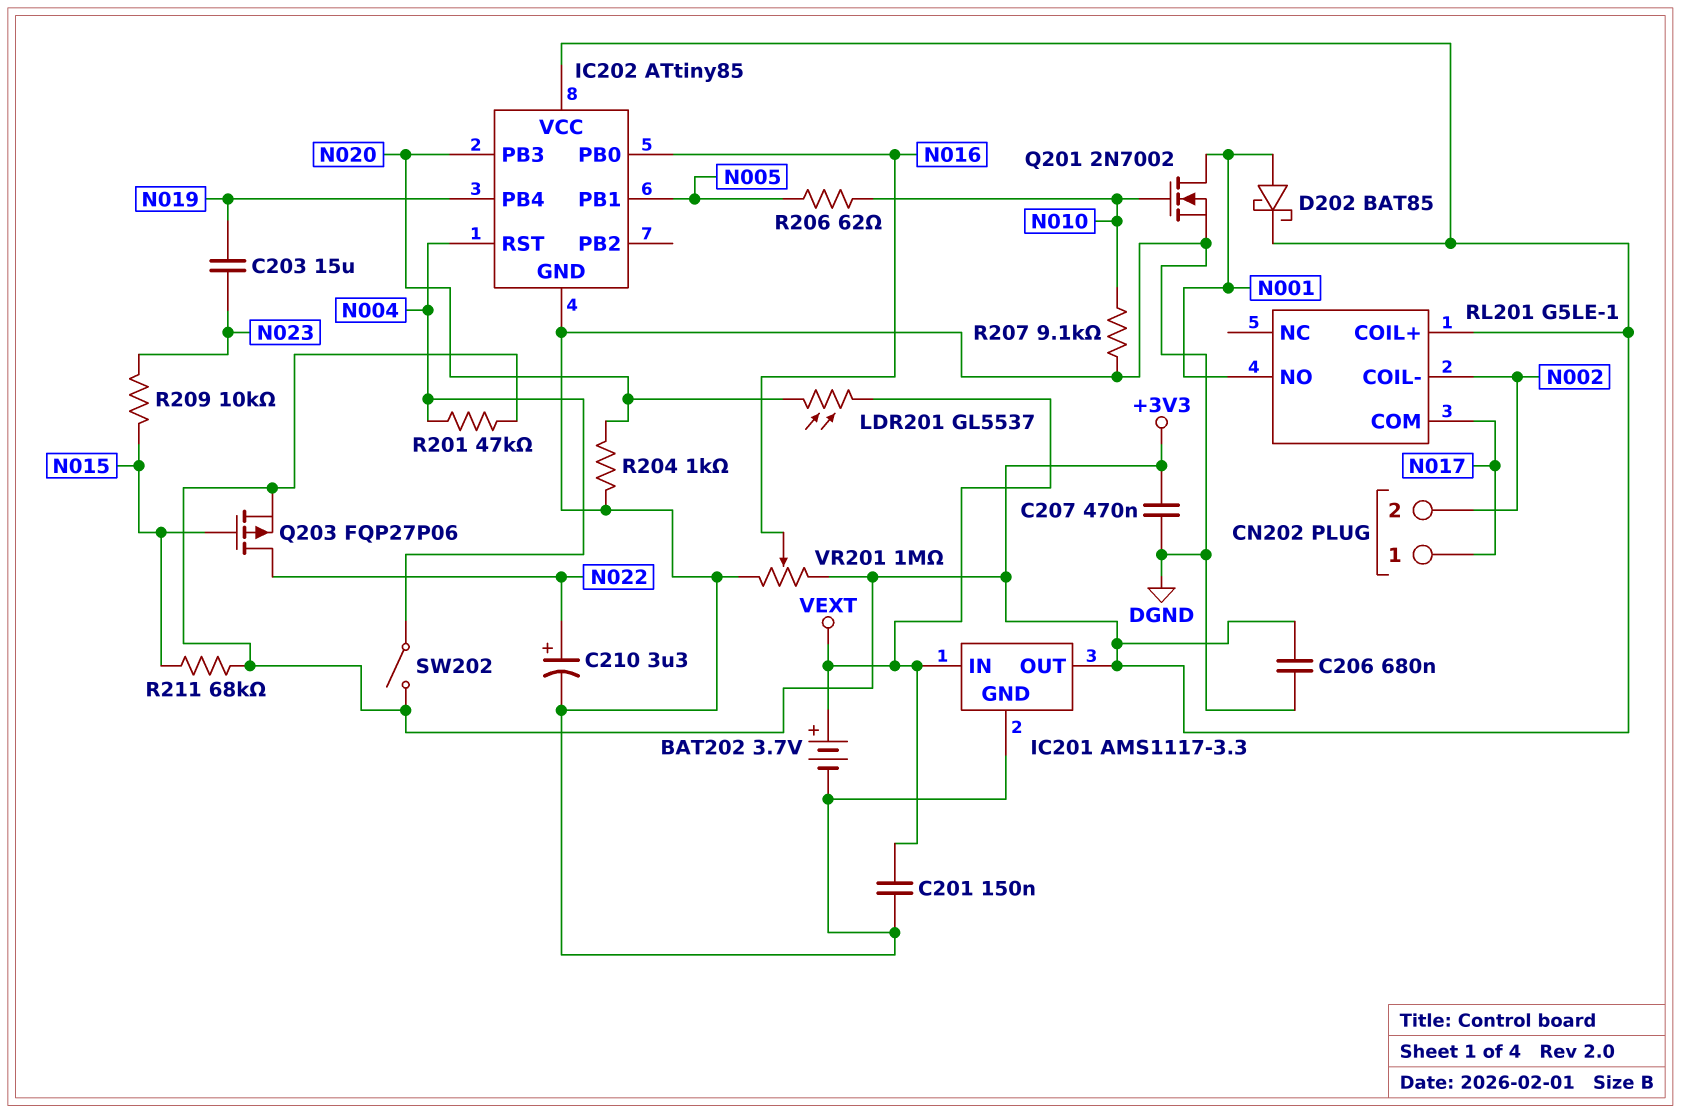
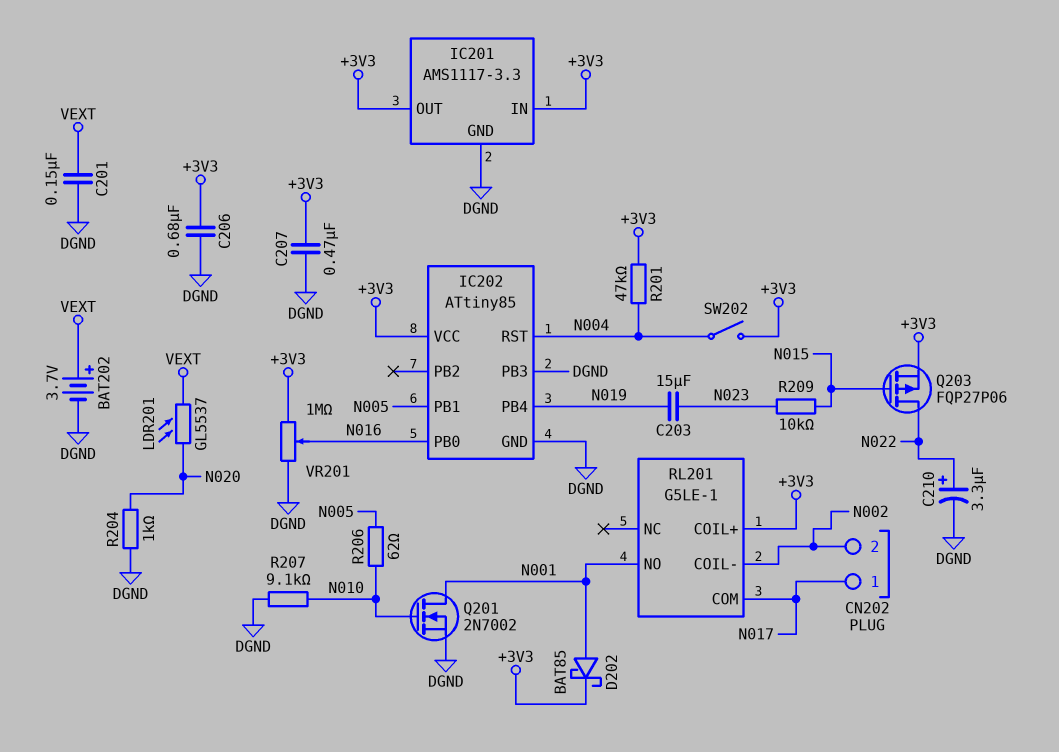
IC201 pin IN: VEXT -> +3V3
IC202 pin PB3: N020 -> DGND
R211: 68k (+3V3, N015) -> none

